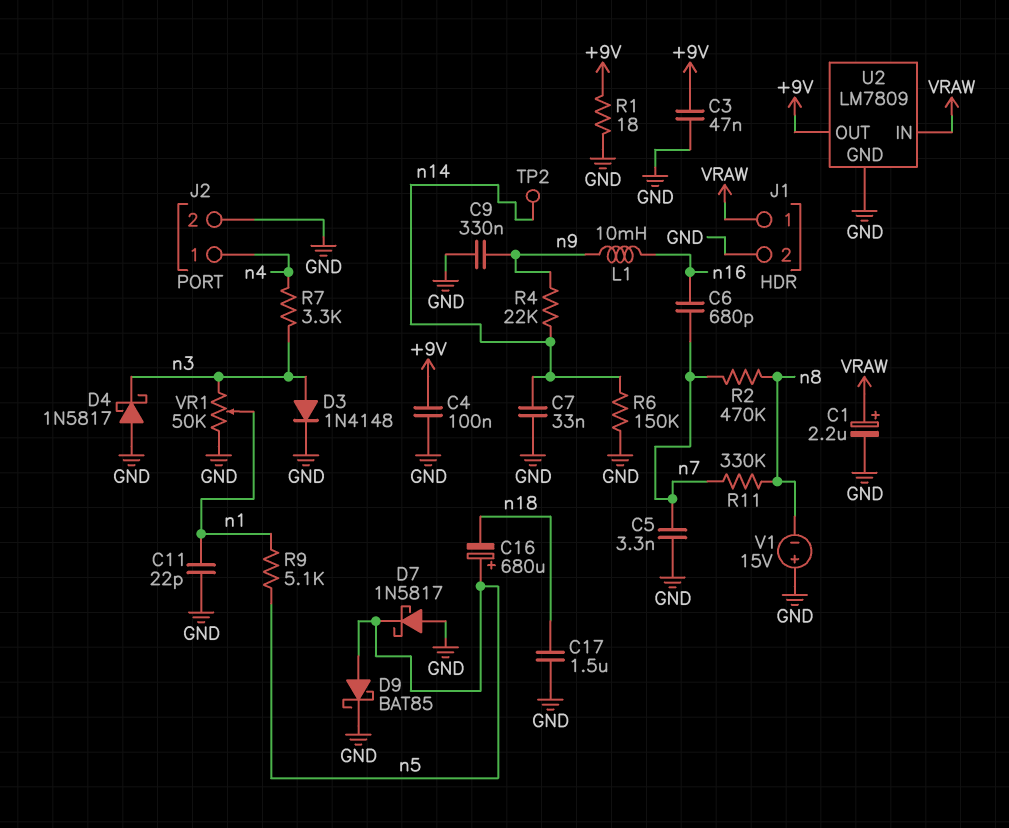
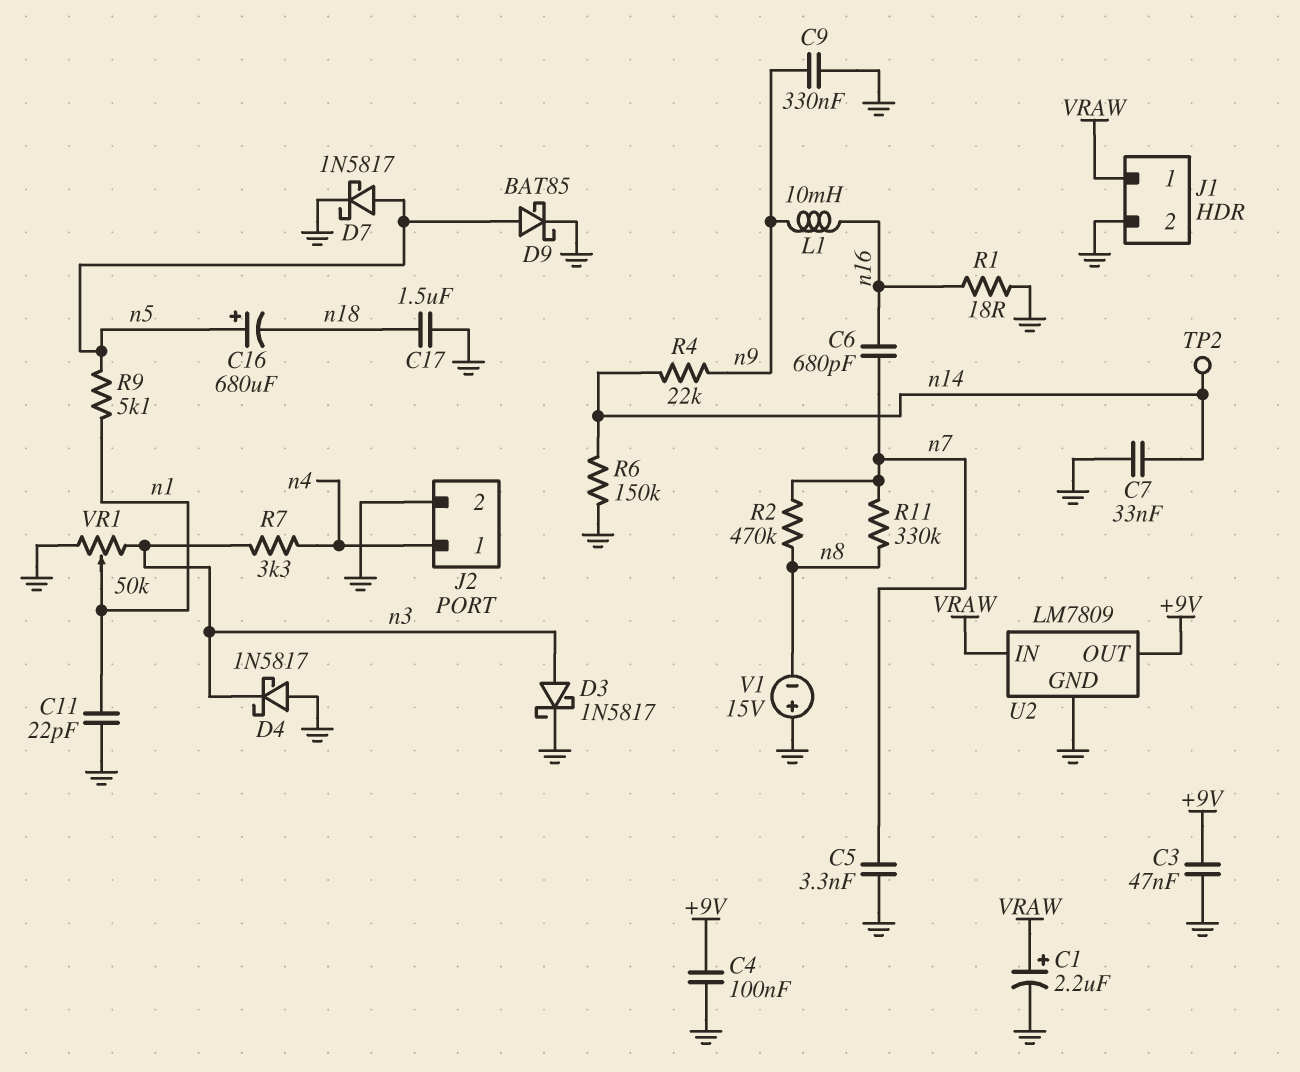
D3: diode 1N4148 (A n3, K GND) -> schottky 1N5817 (A n3, K GND)
D7: schottky 1N5817 (A GND, K n5) -> schottky 1N5817 (A n5, K GND)
R1: 18 (+9V, GND) -> 18 (GND, n16)

